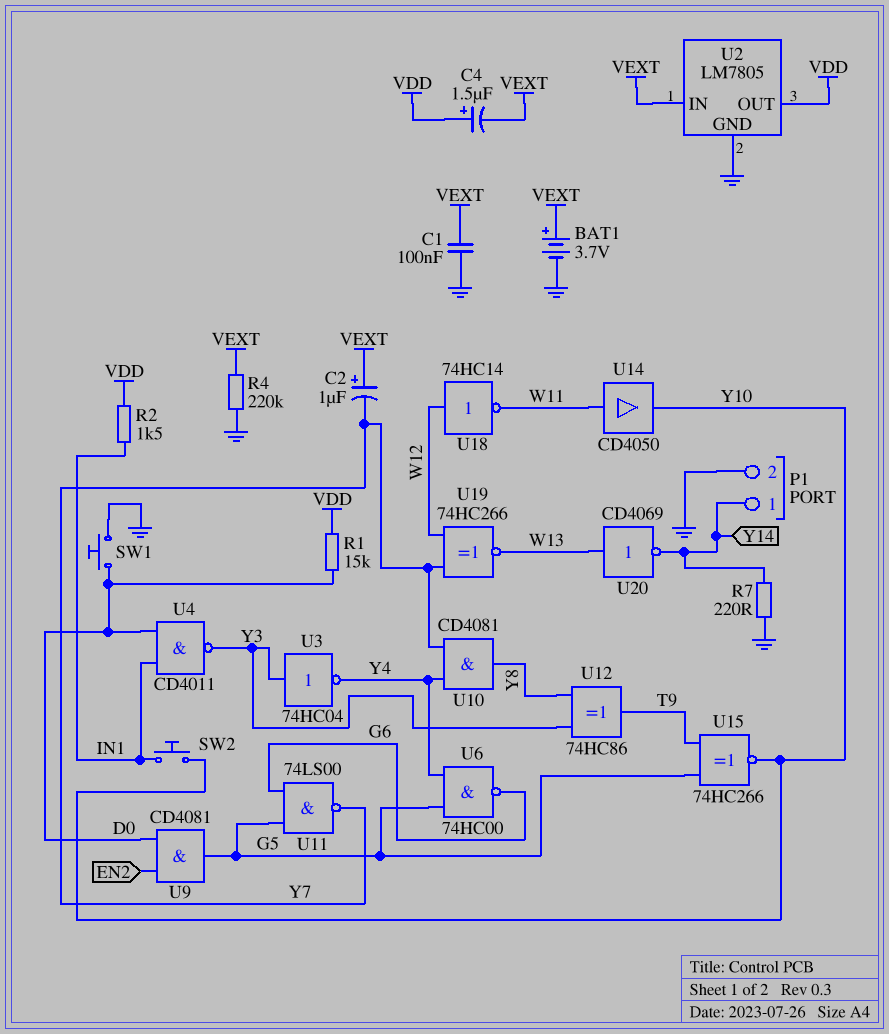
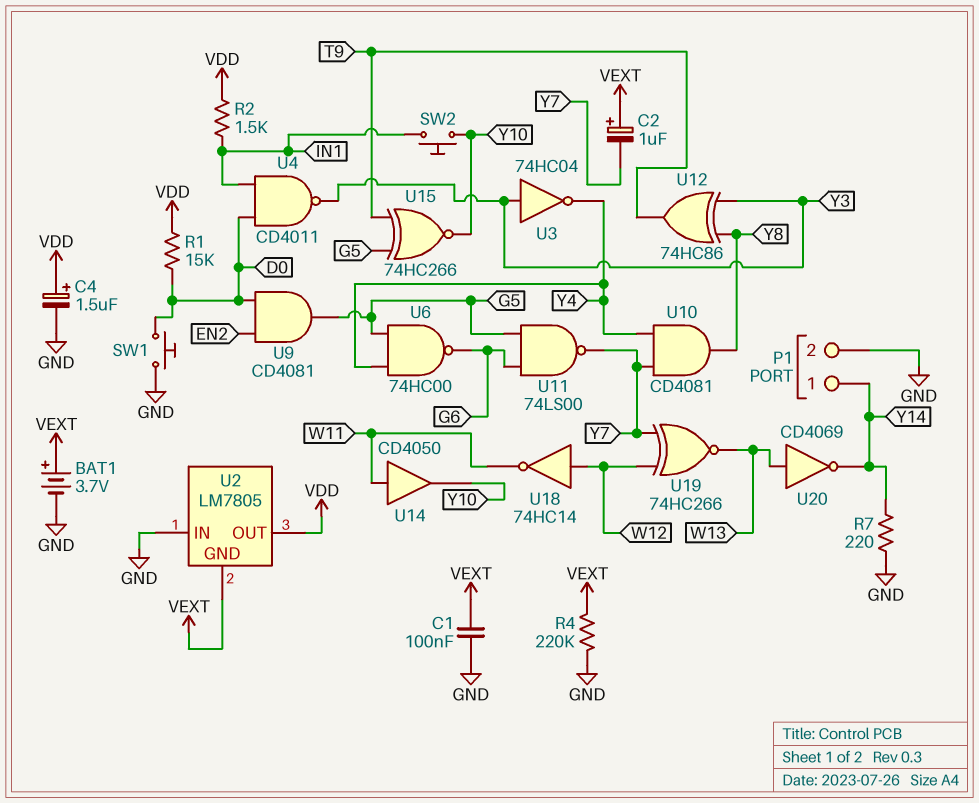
C4: 1.5uF (plus VDD, minus VEXT) -> 1.5uF (plus VDD, minus GND)
U2 pin GND: GND -> VEXT
U2 pin IN: VEXT -> GND

